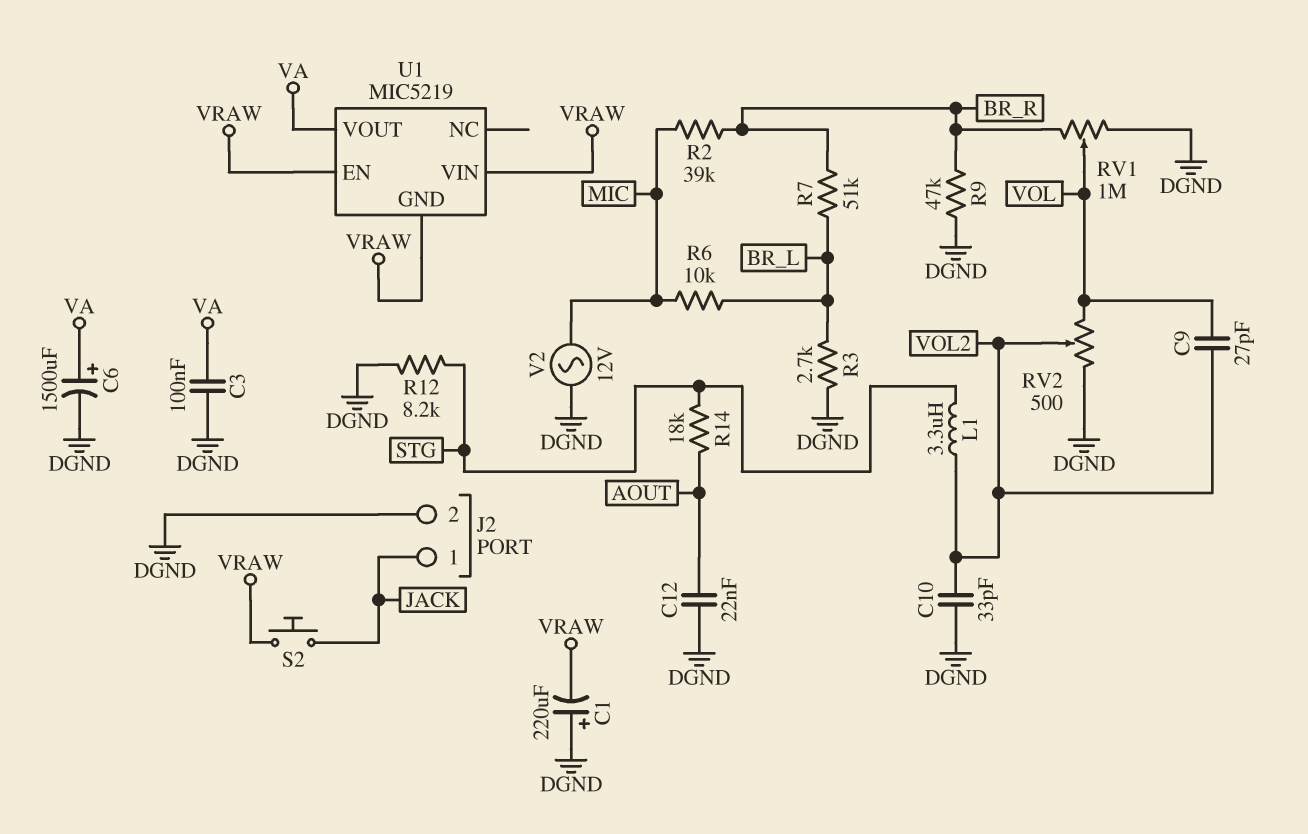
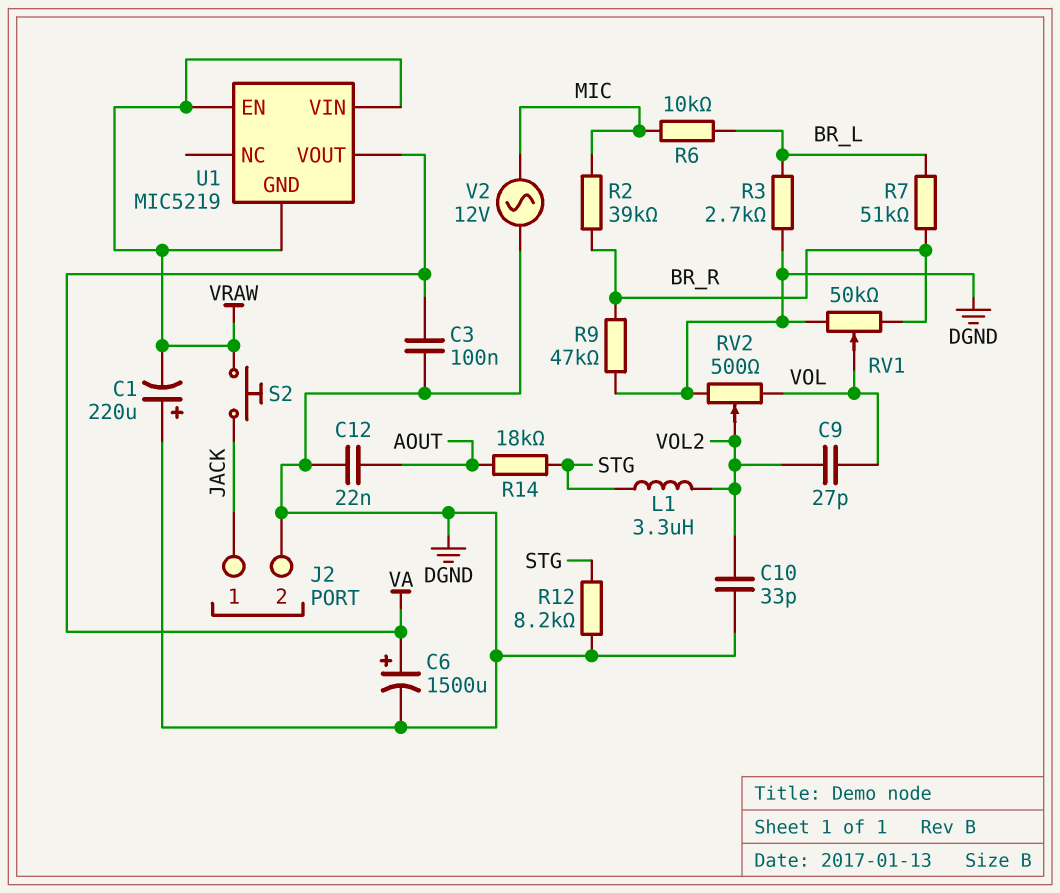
RV1: 1M (BR_R, DGND, wiper VOL) -> 50k (BR_R, DGND, wiper VOL)

